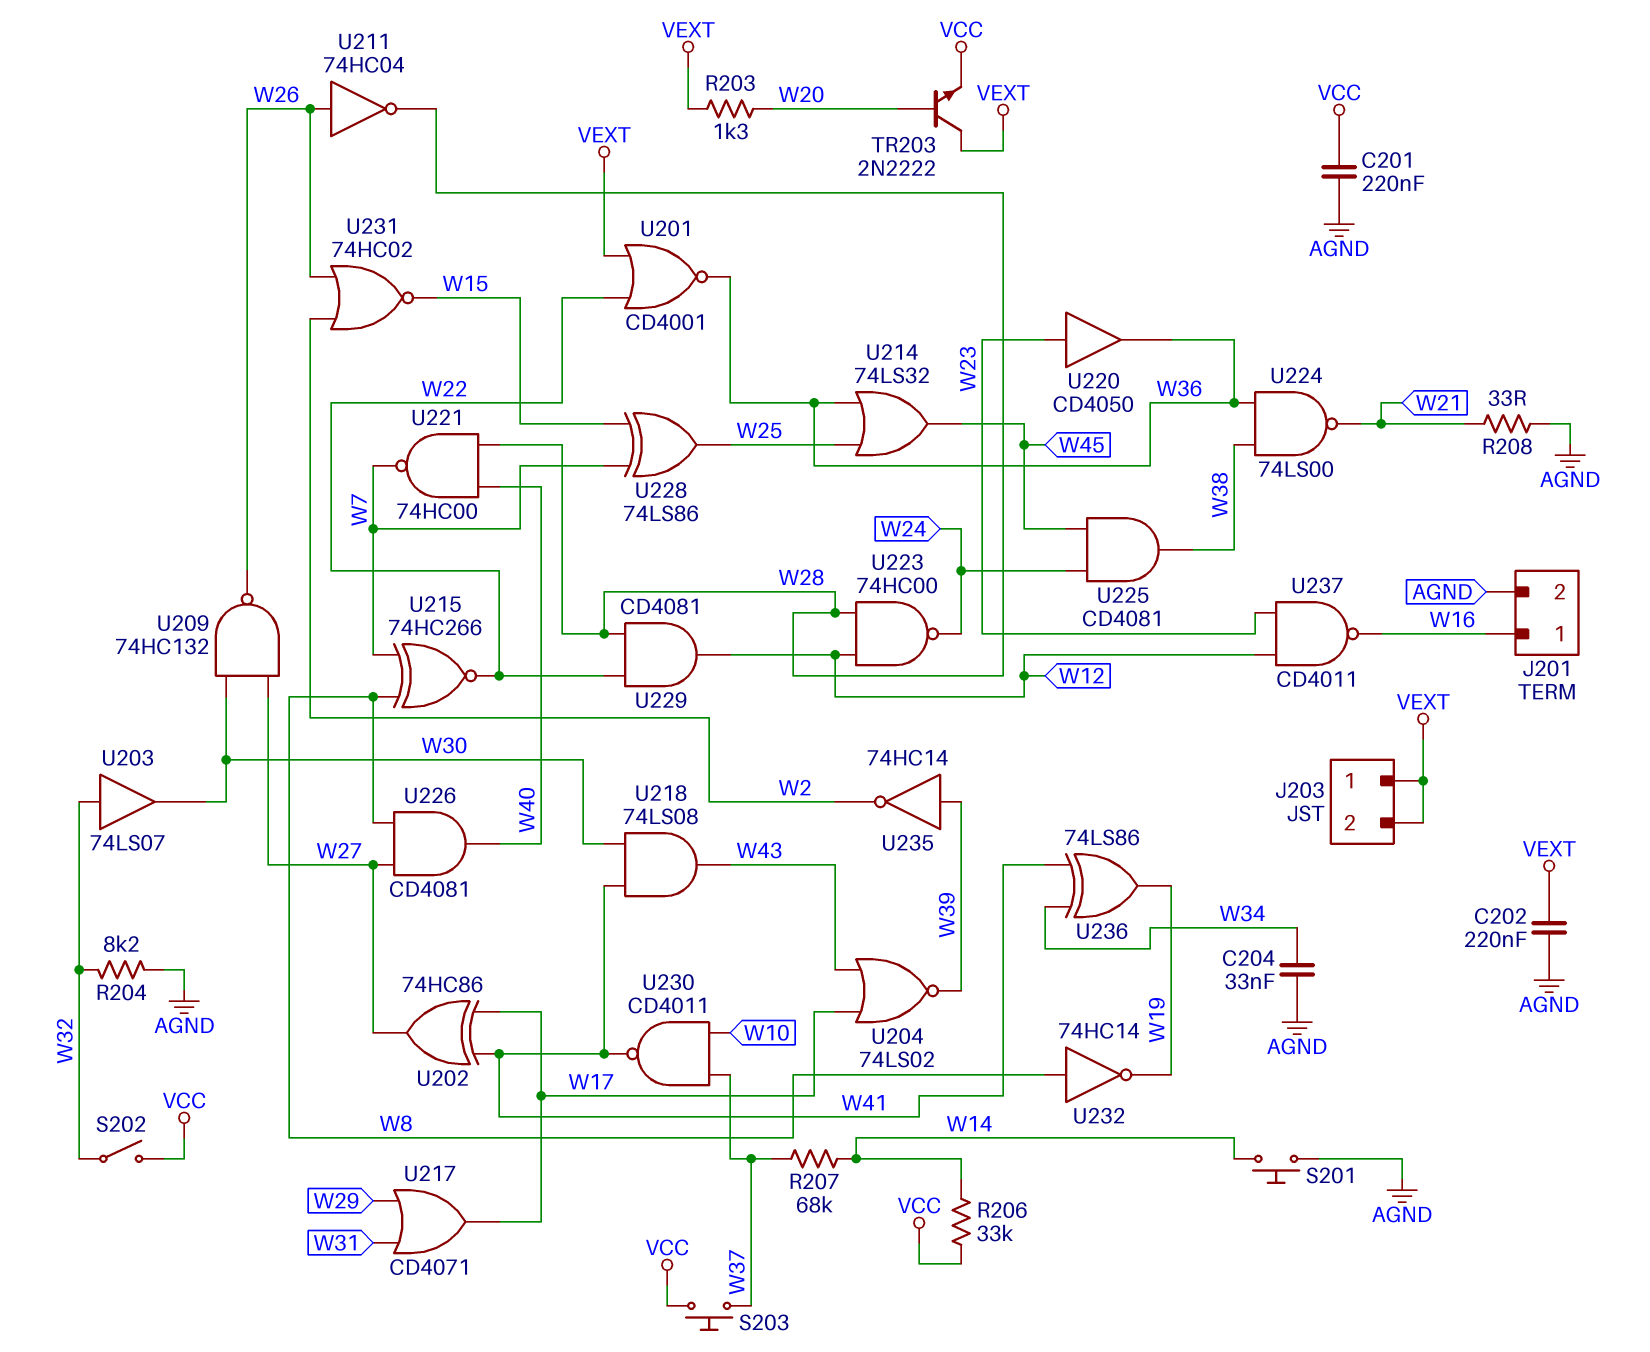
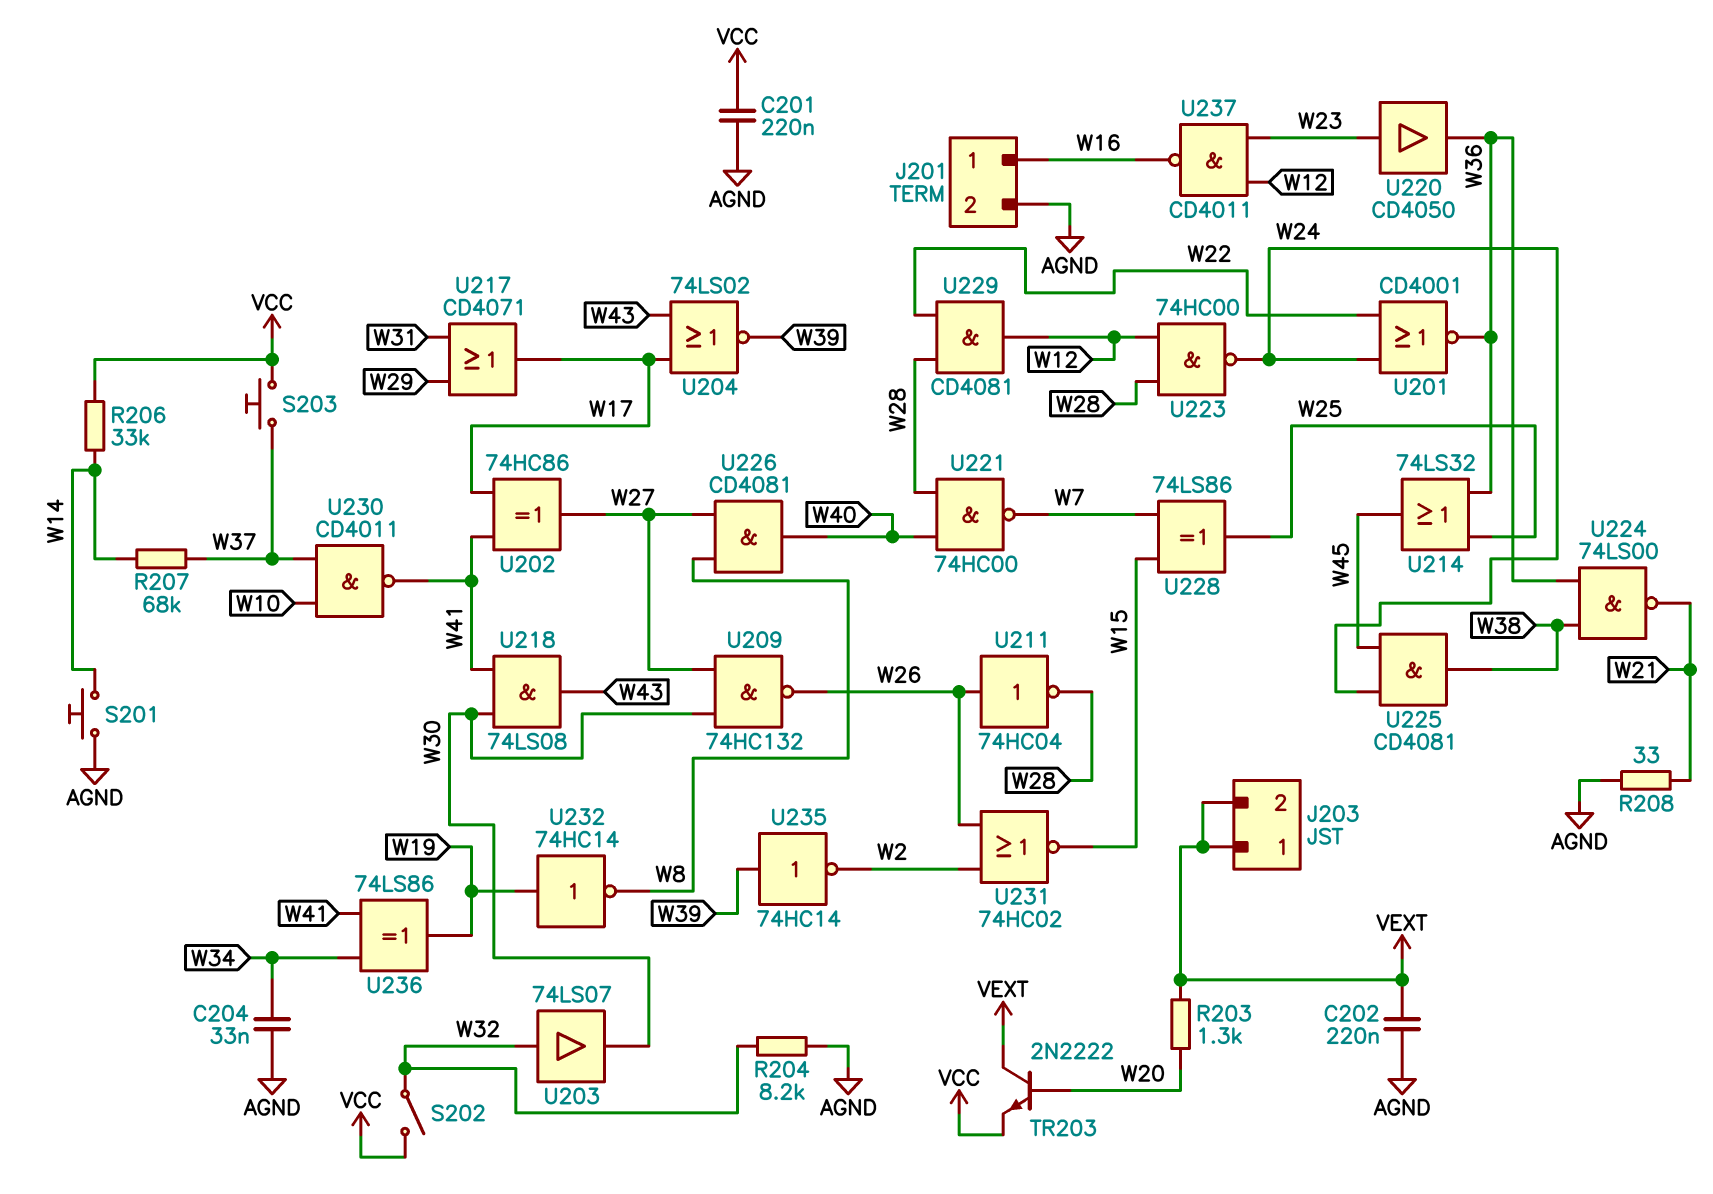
U201: NOR CD4001 (in VEXT, in W22, out W36) -> NOR CD4001 (in W22, in W24, out W36)
U215: XNOR 74HC266 (in W7, in W8, out W22) -> none
U232: NOT 74HC14 (in W8, out W19) -> NOT 74HC14 (in W19, out W8)

